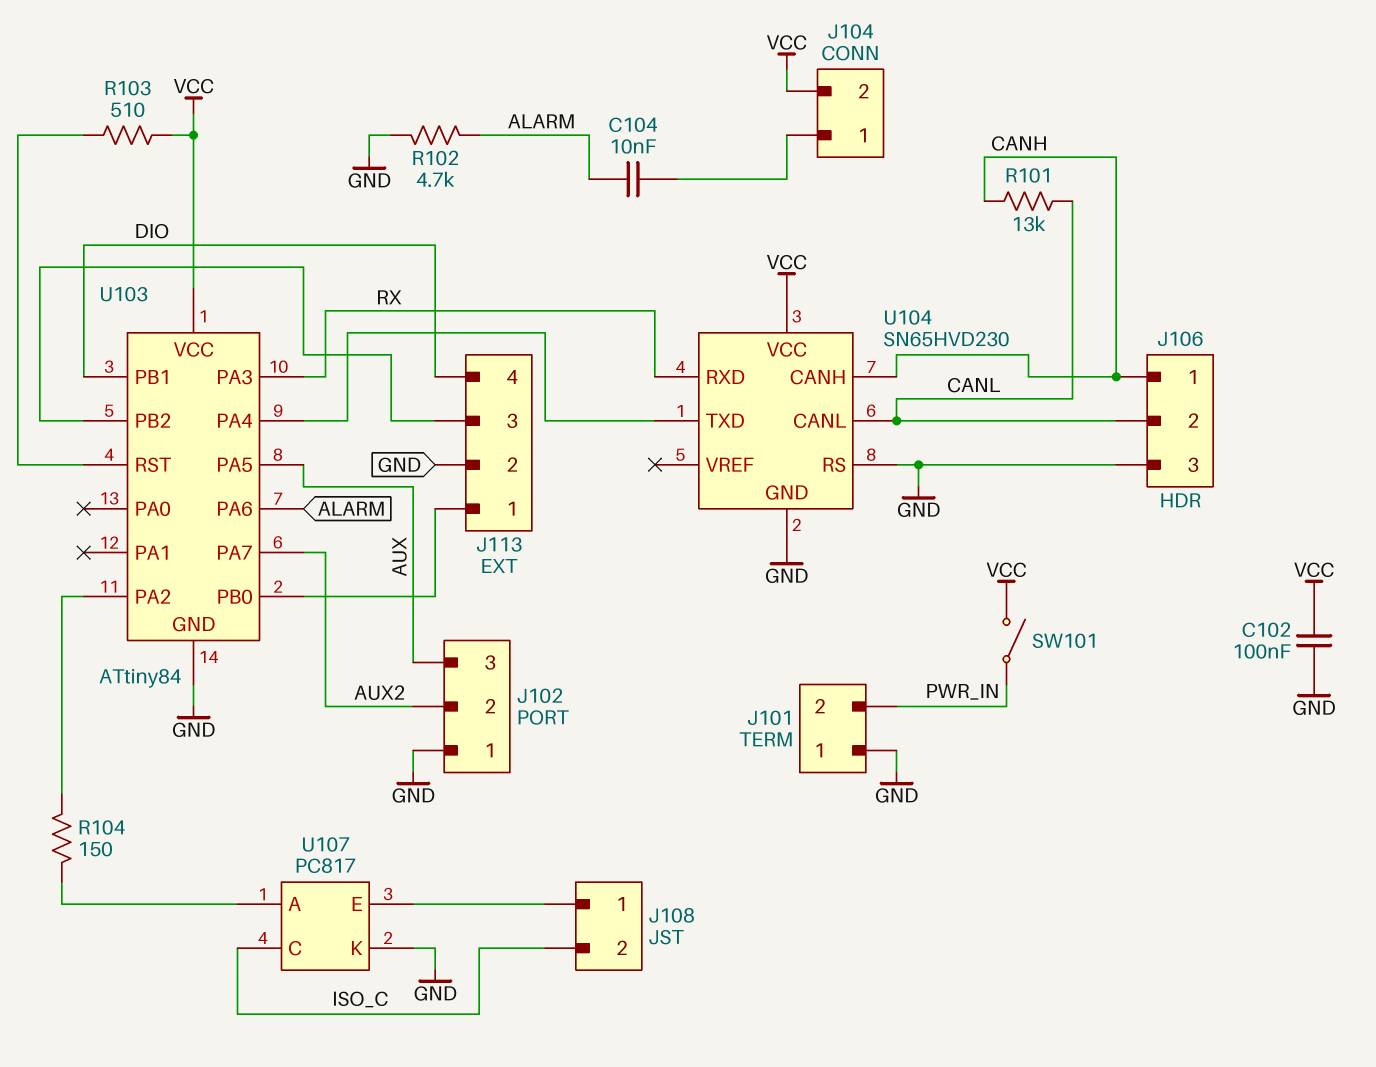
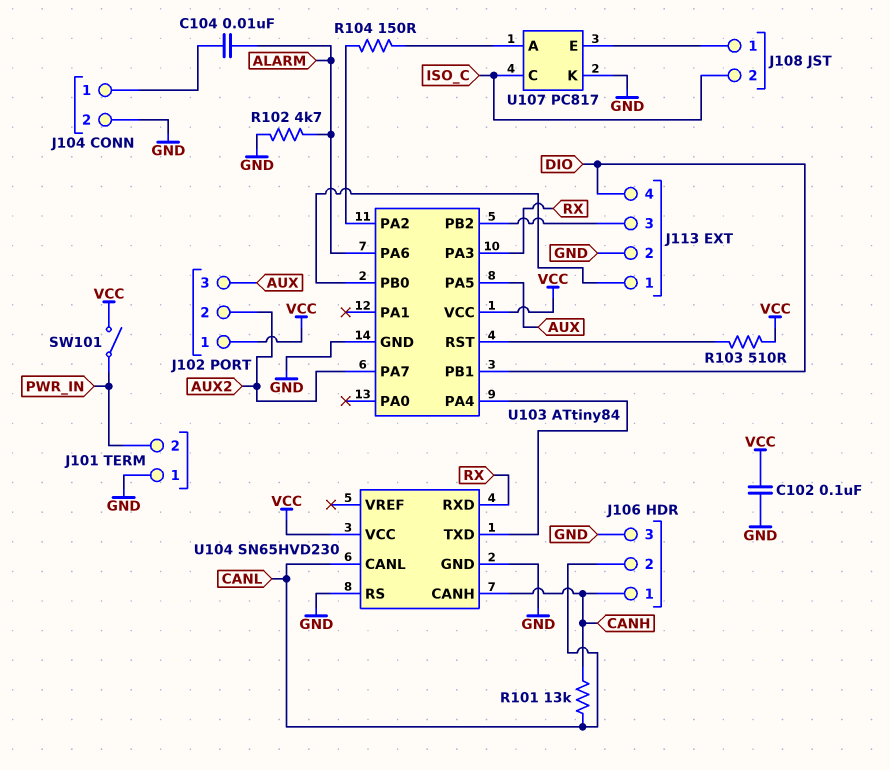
J102 pin 1: GND -> VCC
J104 pin 2: VCC -> GND

